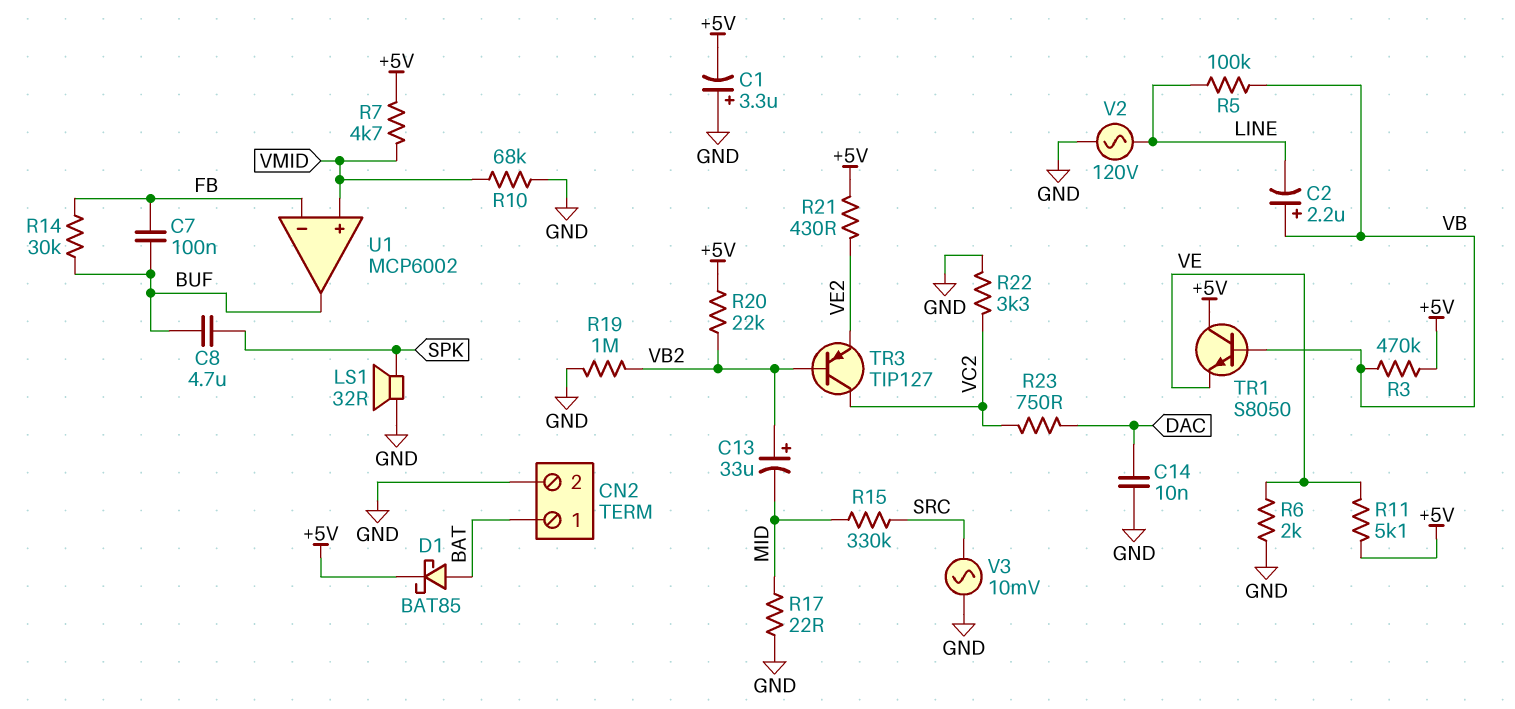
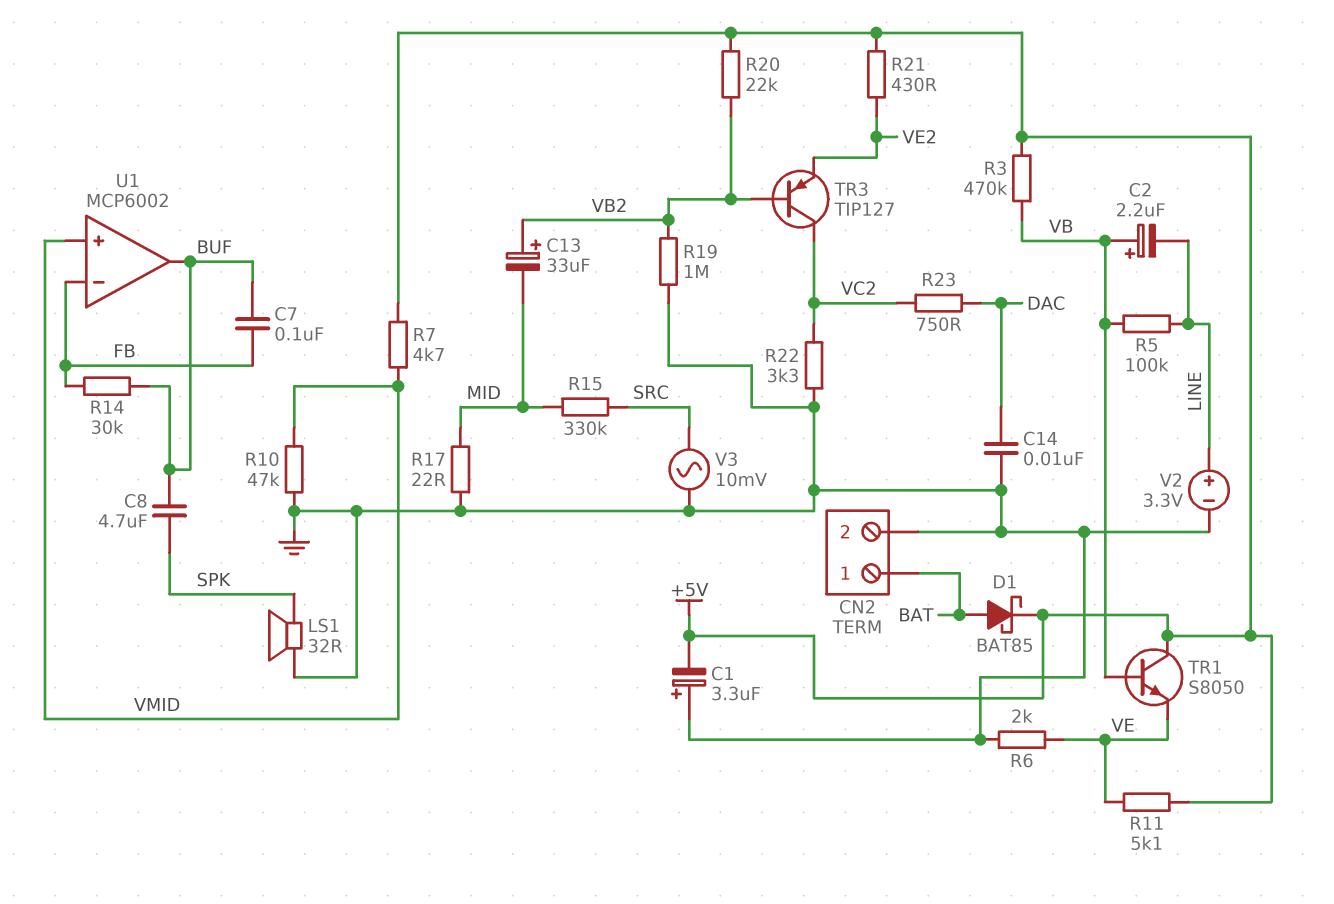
R10: 68k (GND, VMID) -> 47k (GND, VMID)
V2: AC 120V (GND, LINE) -> 3.3V (plus LINE, minus GND)

